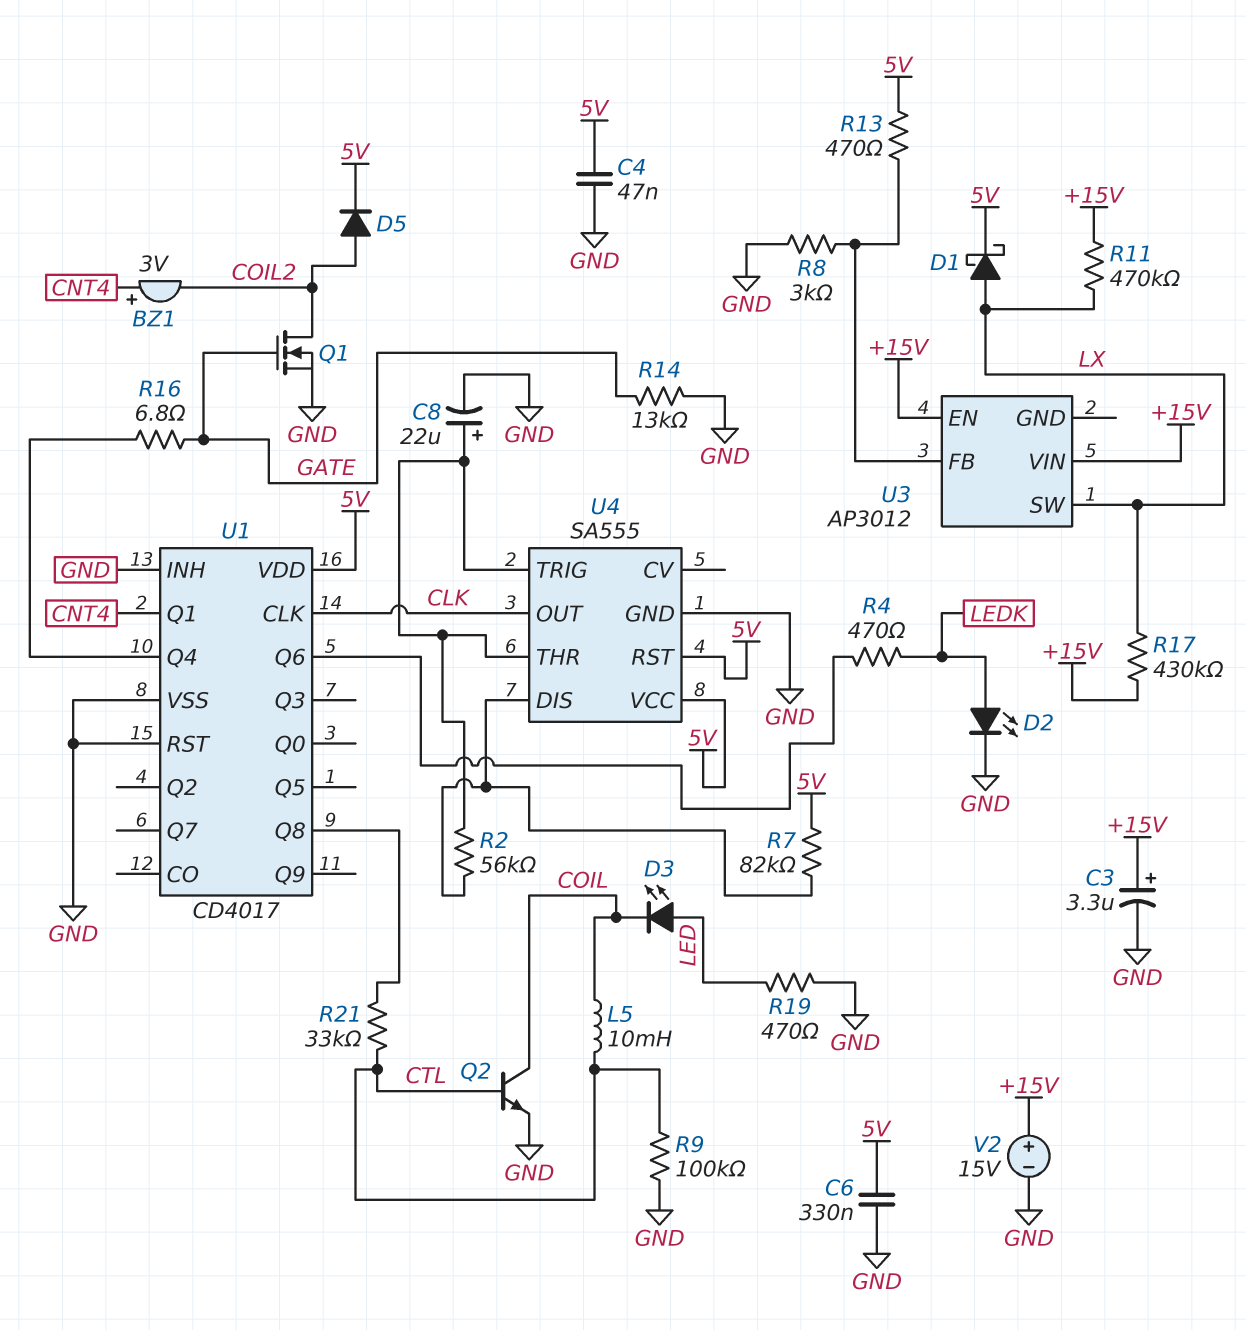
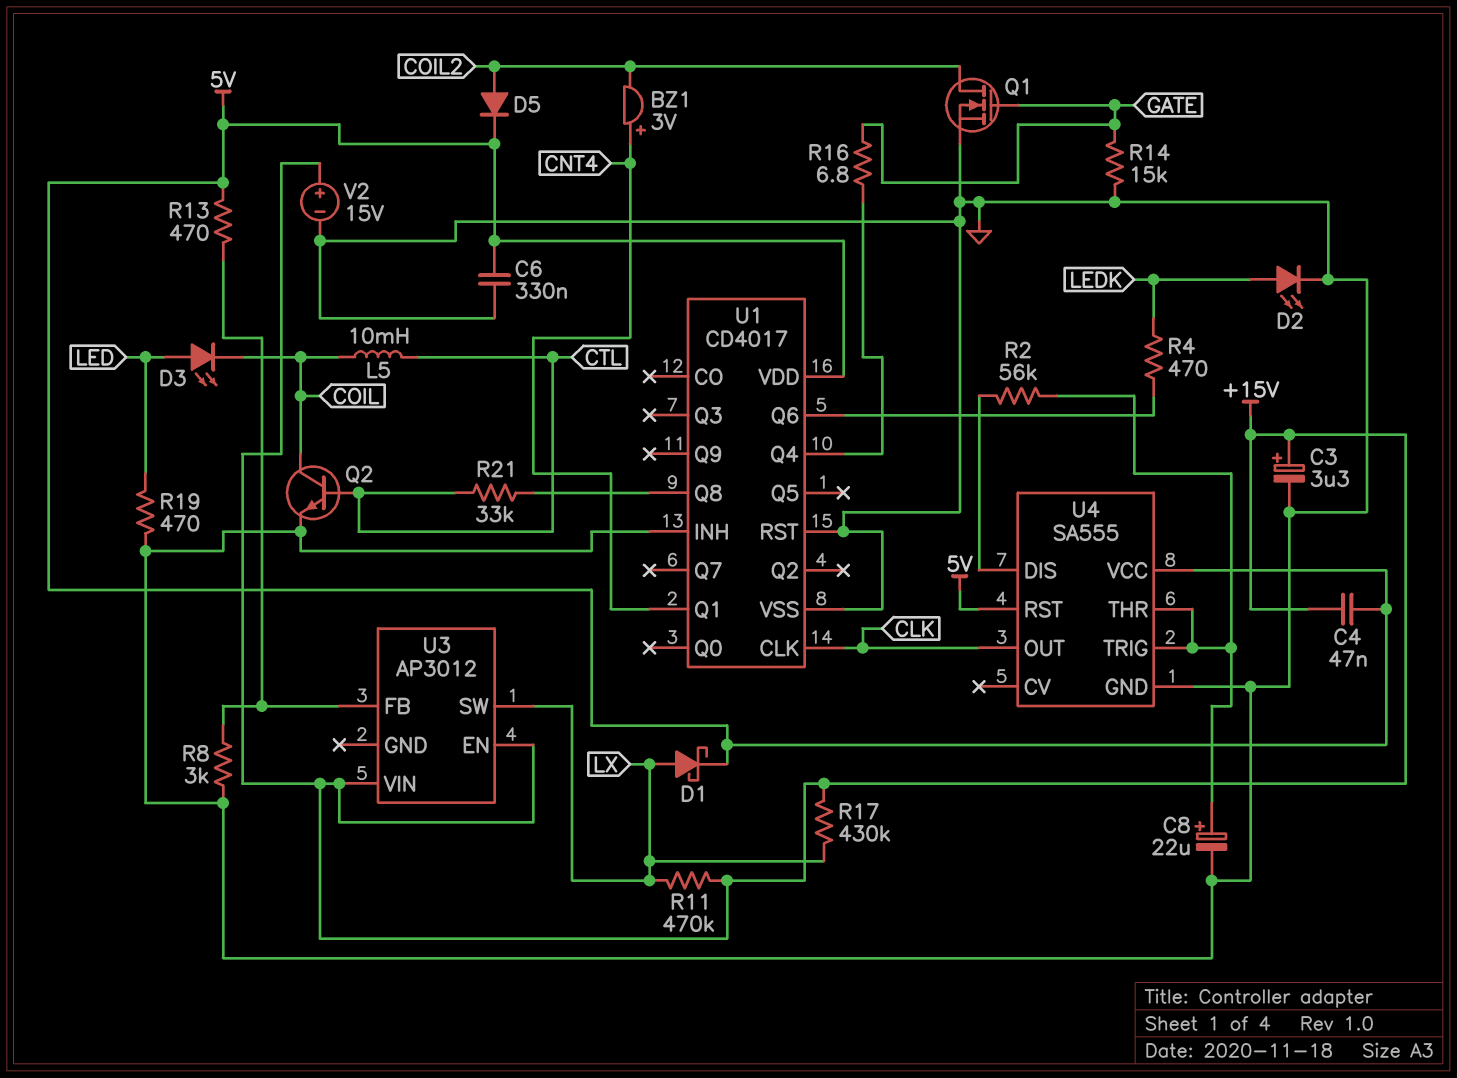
C4: 47nF (5V, GND) -> 47nF (+15V, 5V)
R7: 82k (5V, U4/DIS) -> none
R9: 100k (CTL, GND) -> none
R14: 13k (GATE, GND) -> 15k (GATE, GND)

